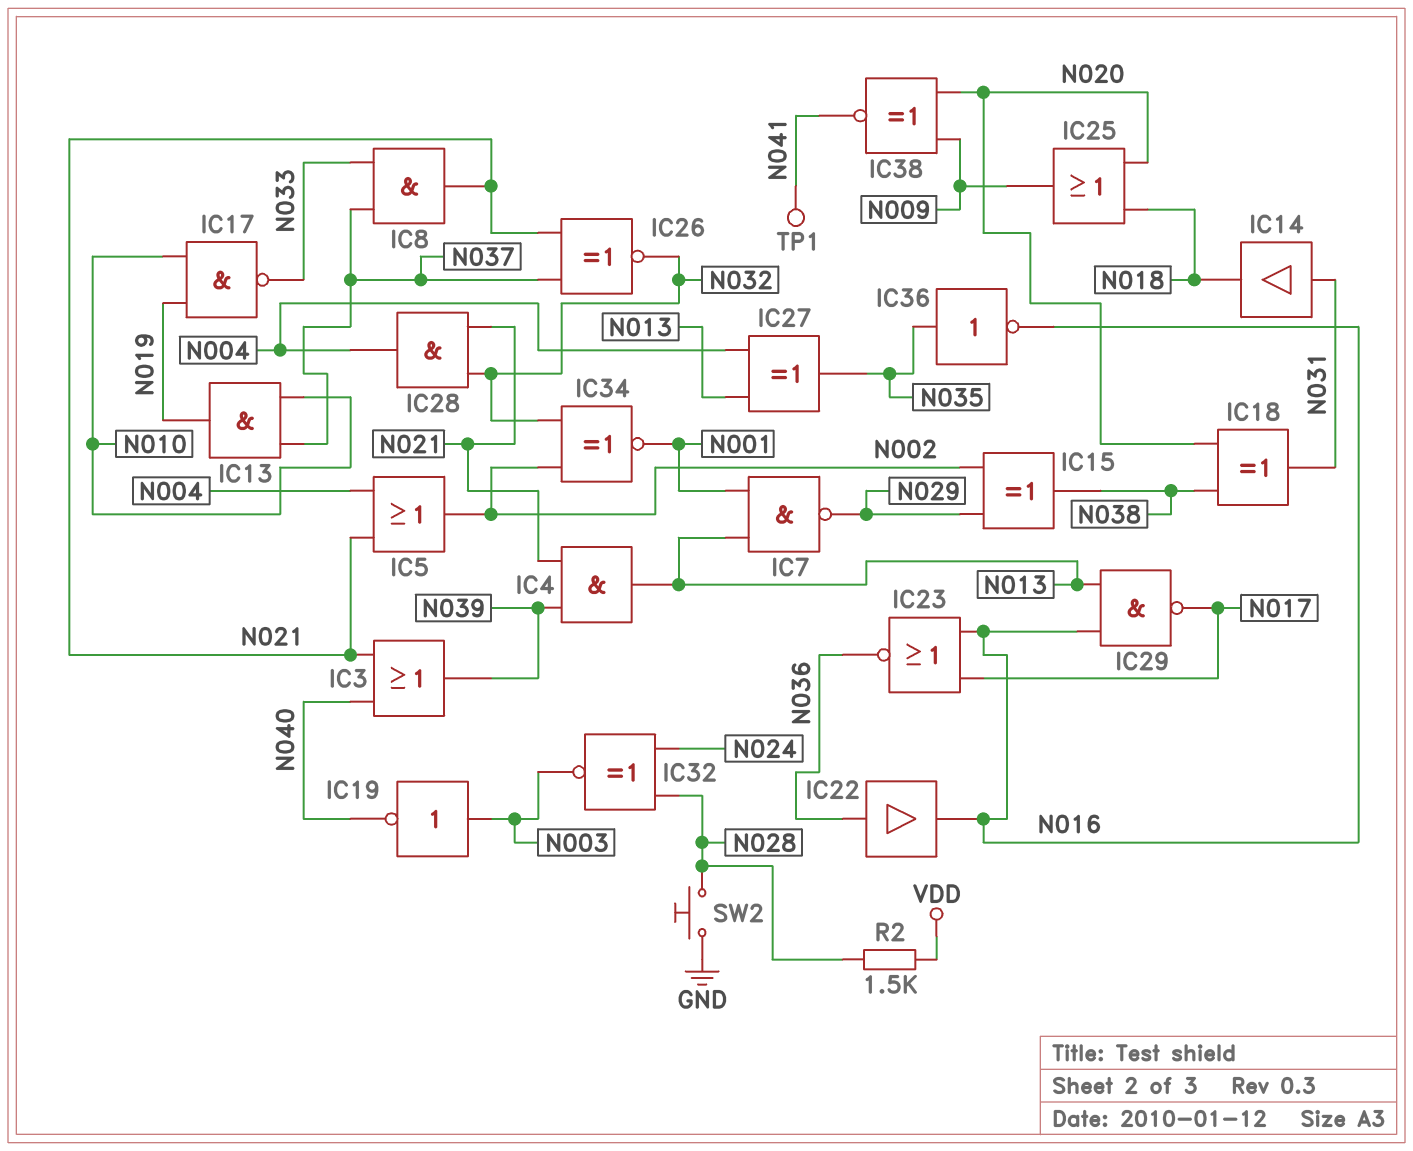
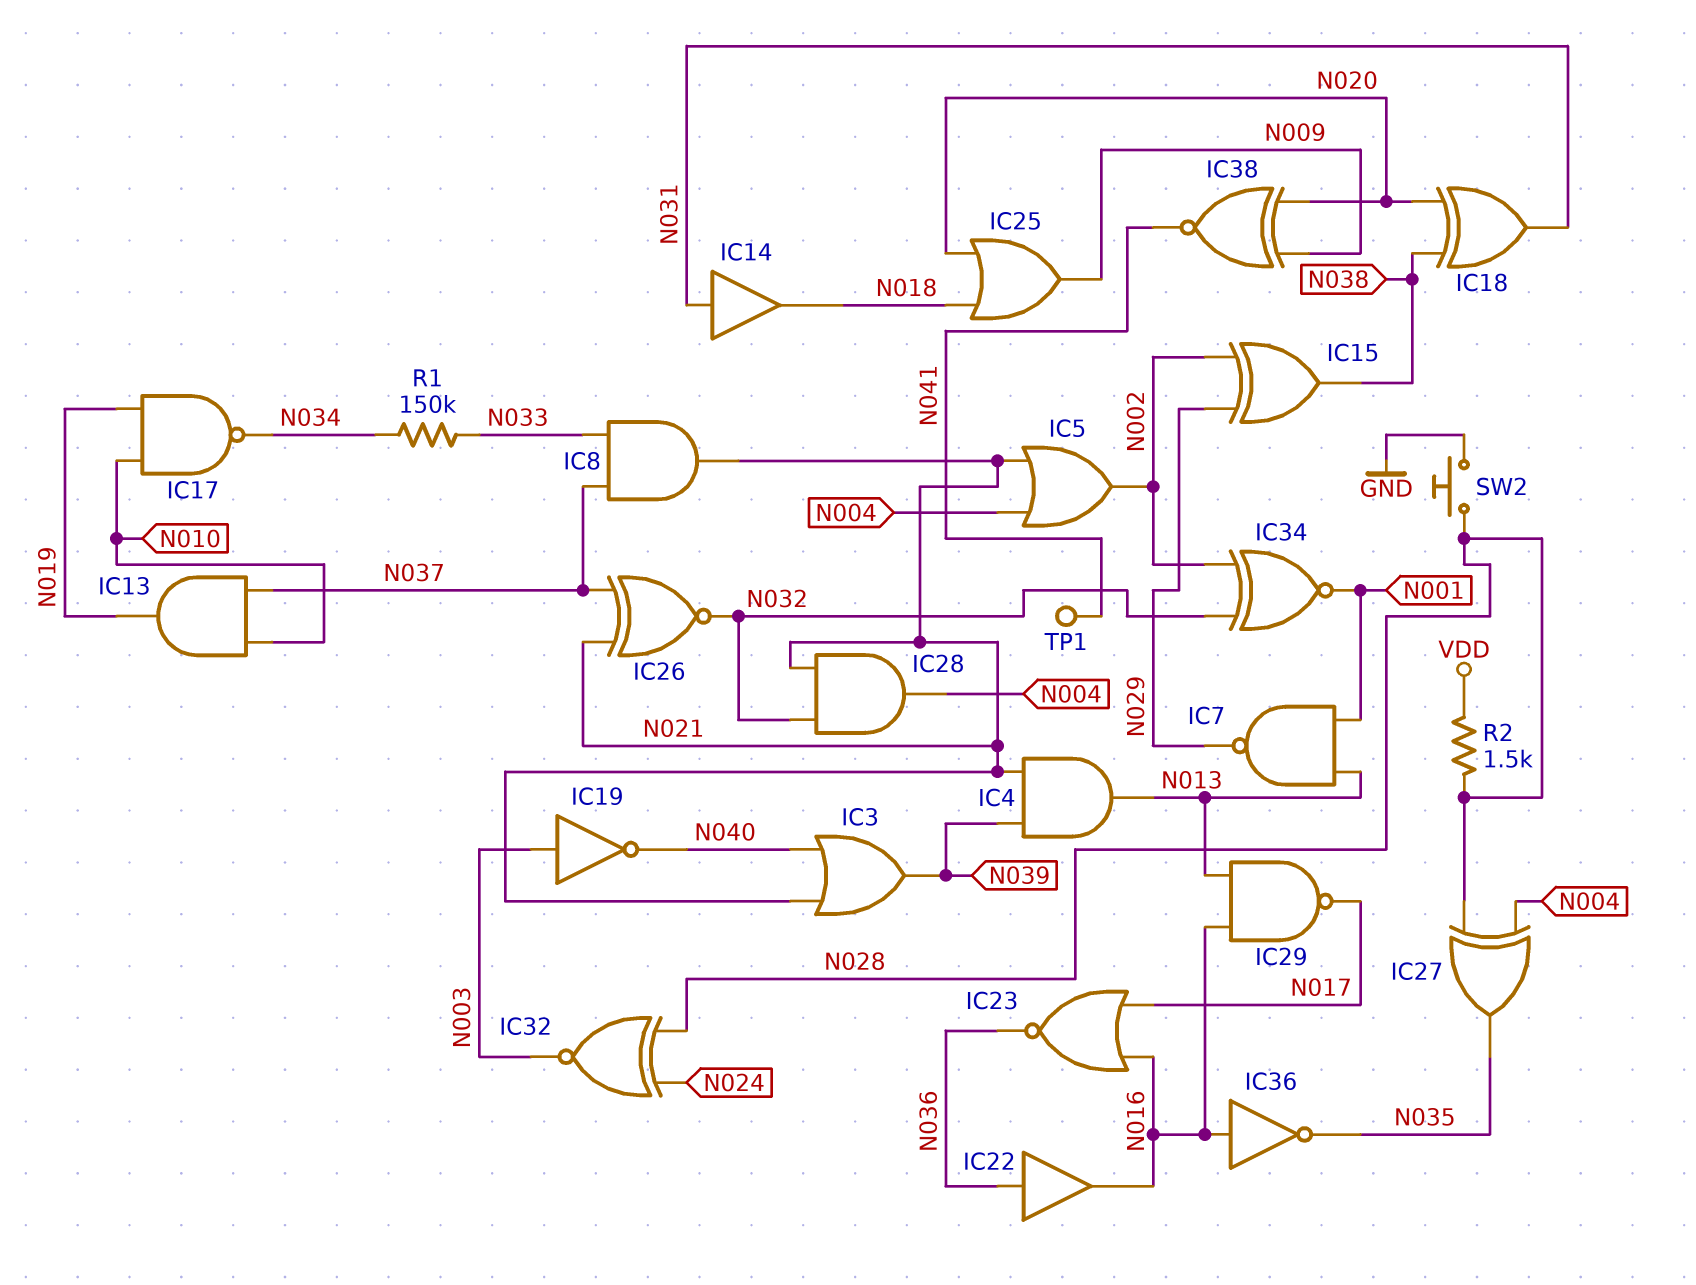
IC17: NAND (in N010, in N019, out N033) -> NAND (in N010, in N019, out N034)
IC27: XOR (in N004, in N013, out N035) -> XOR (in N004, in N028, out N035)
IC36: NOT (in N035, out N016) -> NOT (in N016, out N035)
R1: none -> 150k (N033, N034)

